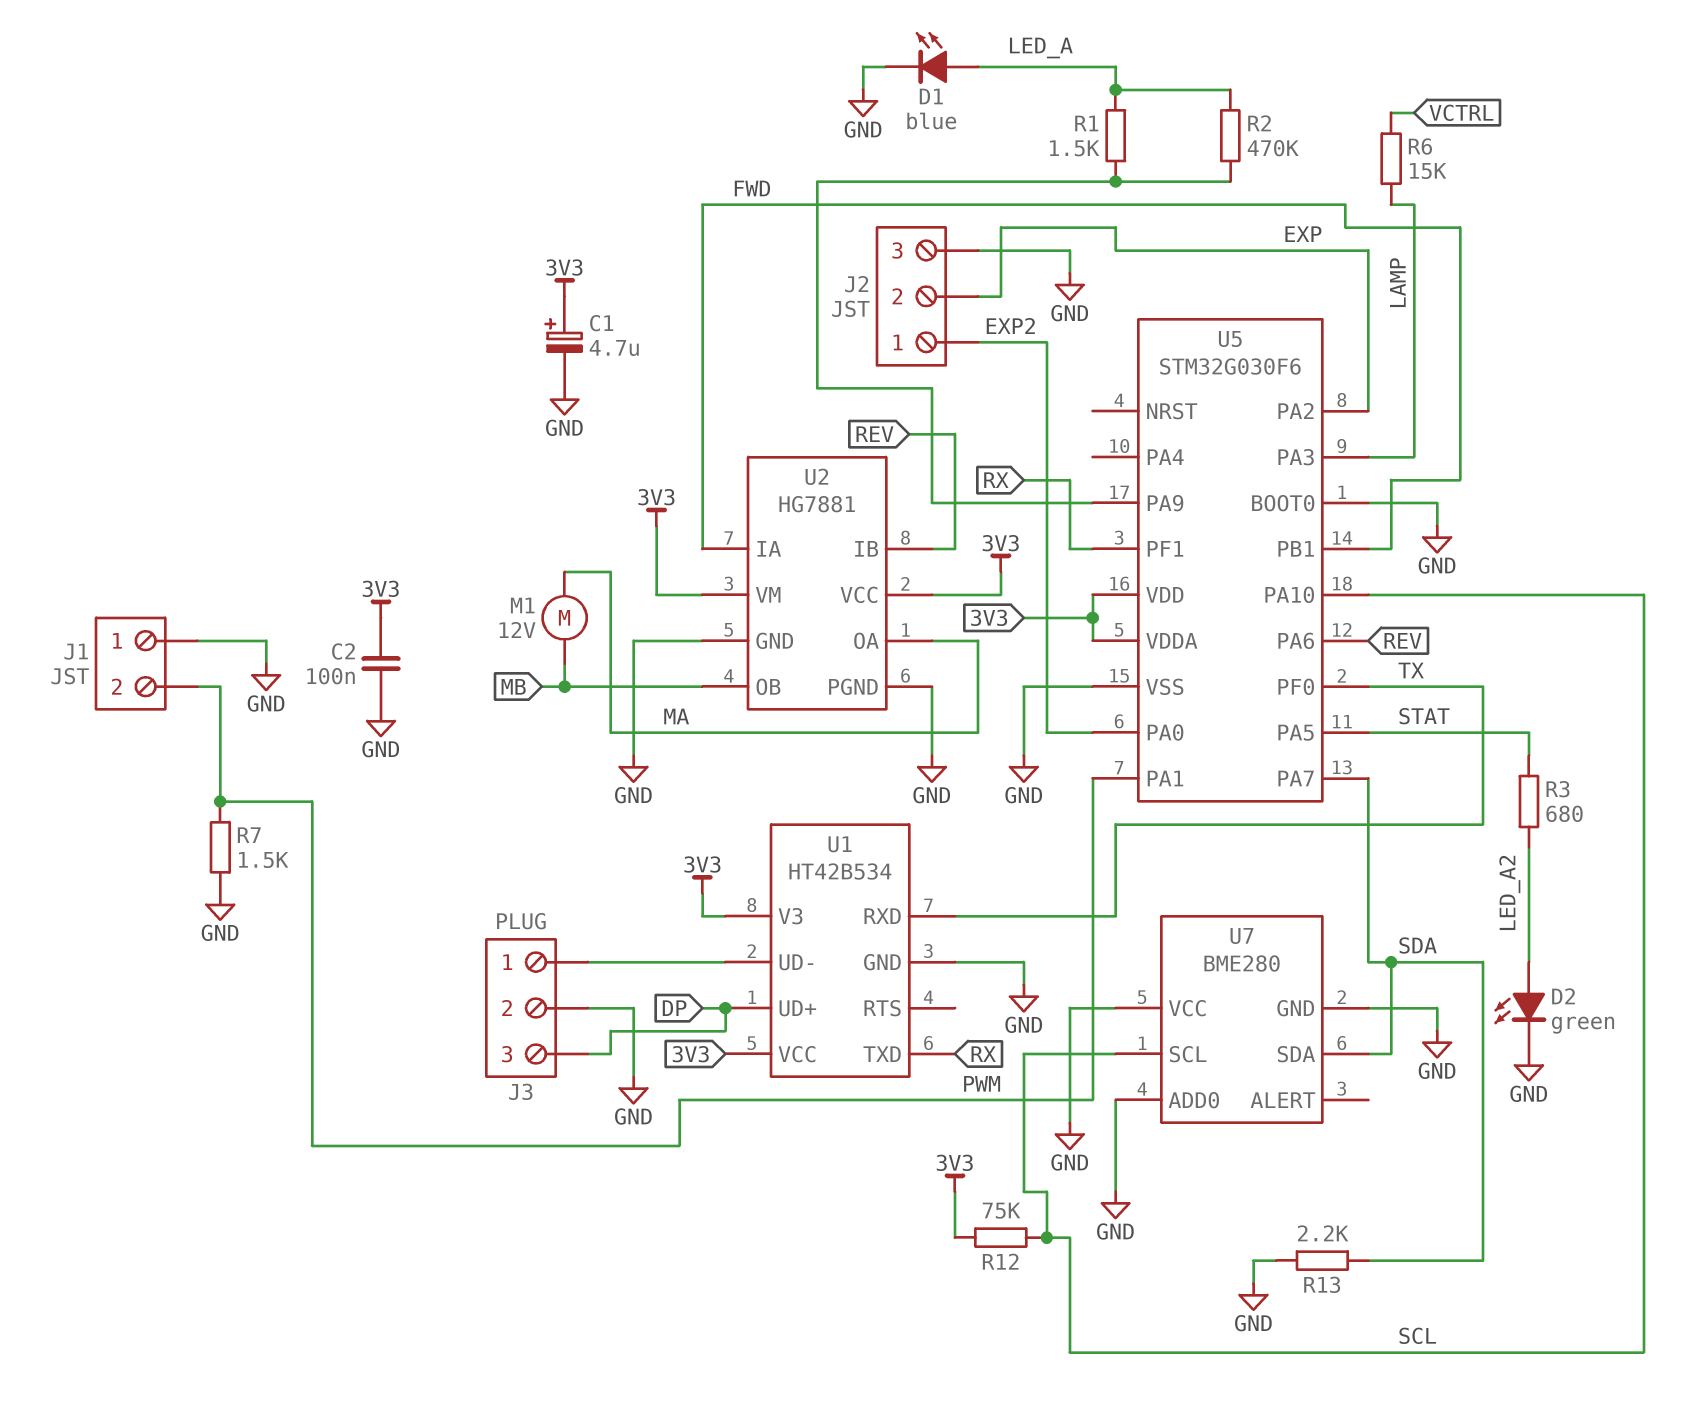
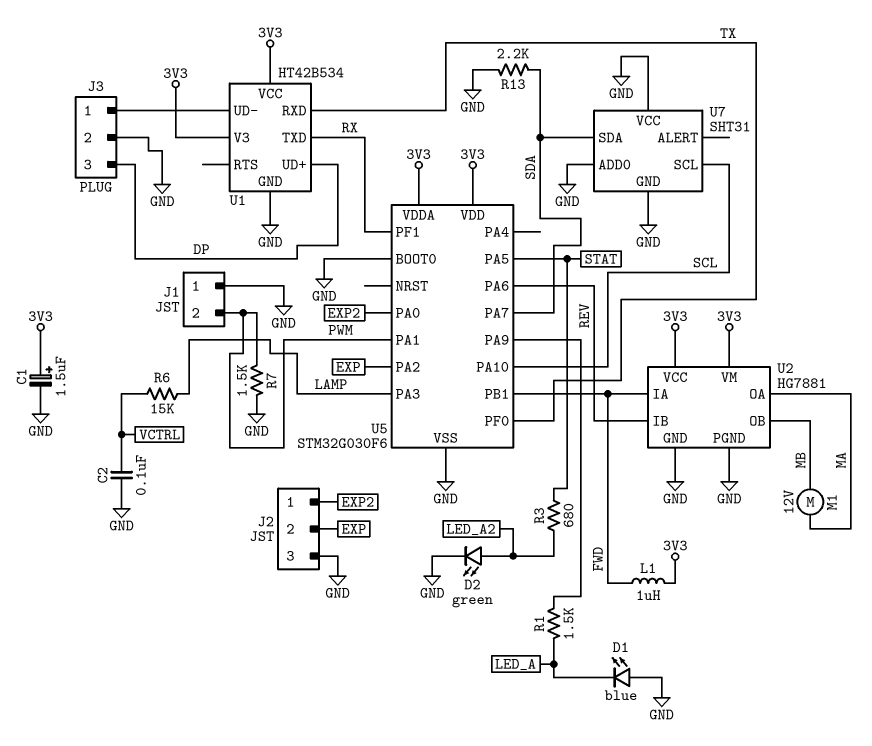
C1: 4.7uF (plus 3V3, minus GND) -> 1.5uF (plus 3V3, minus GND)
C2: 100nF (3V3, GND) -> 100nF (GND, VCTRL)
D1: LED blue (A LED_A, K GND) -> LED blue (A GND, K LED_A)
L1: none -> 1uH (3V3, FWD)
R2: 470k (LED_A, U5/PA9) -> none
R12: 75k (3V3, SCL) -> none
U7: BME280 -> SHT31

